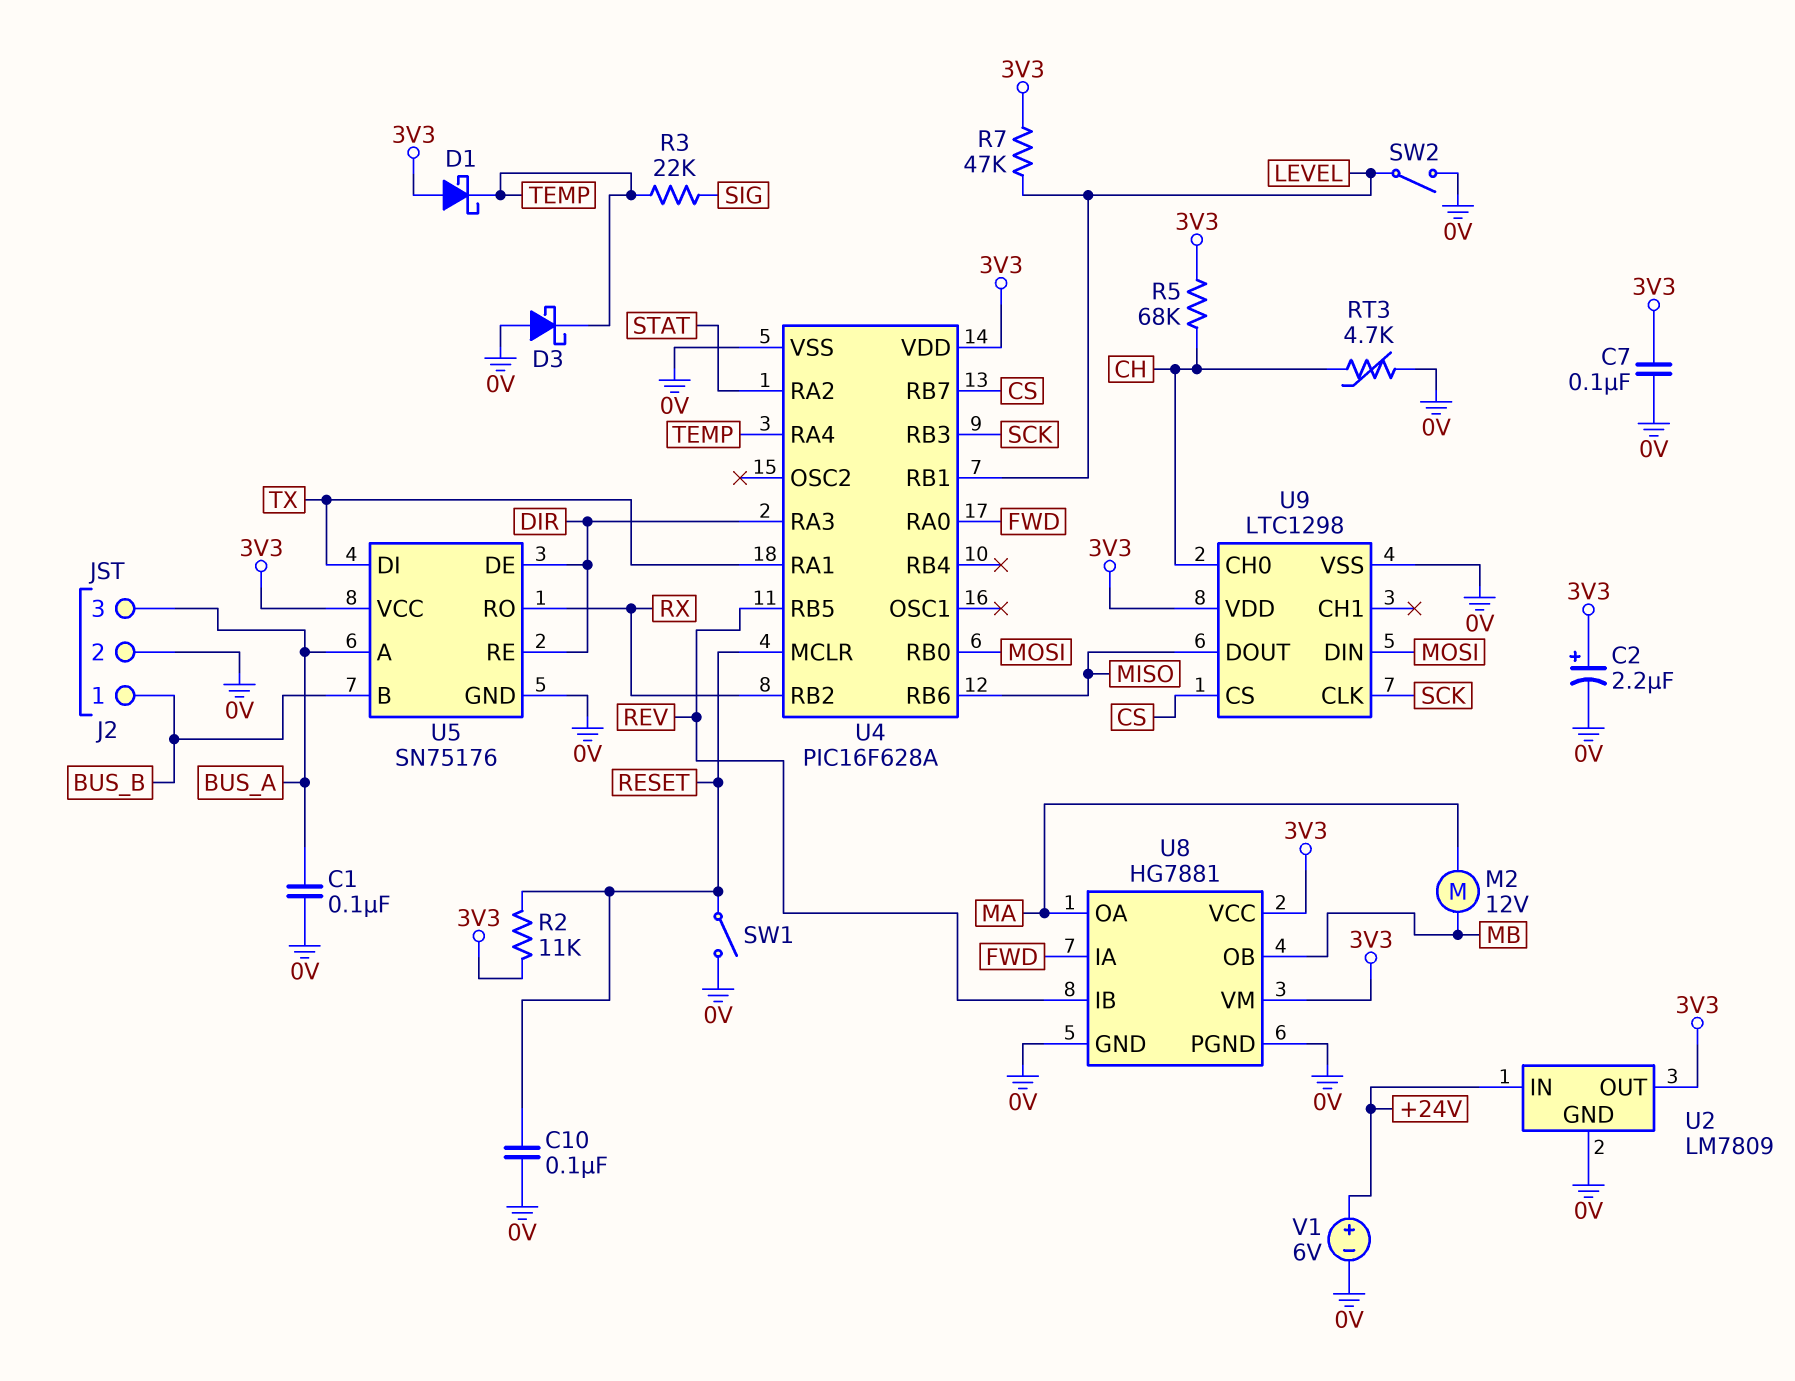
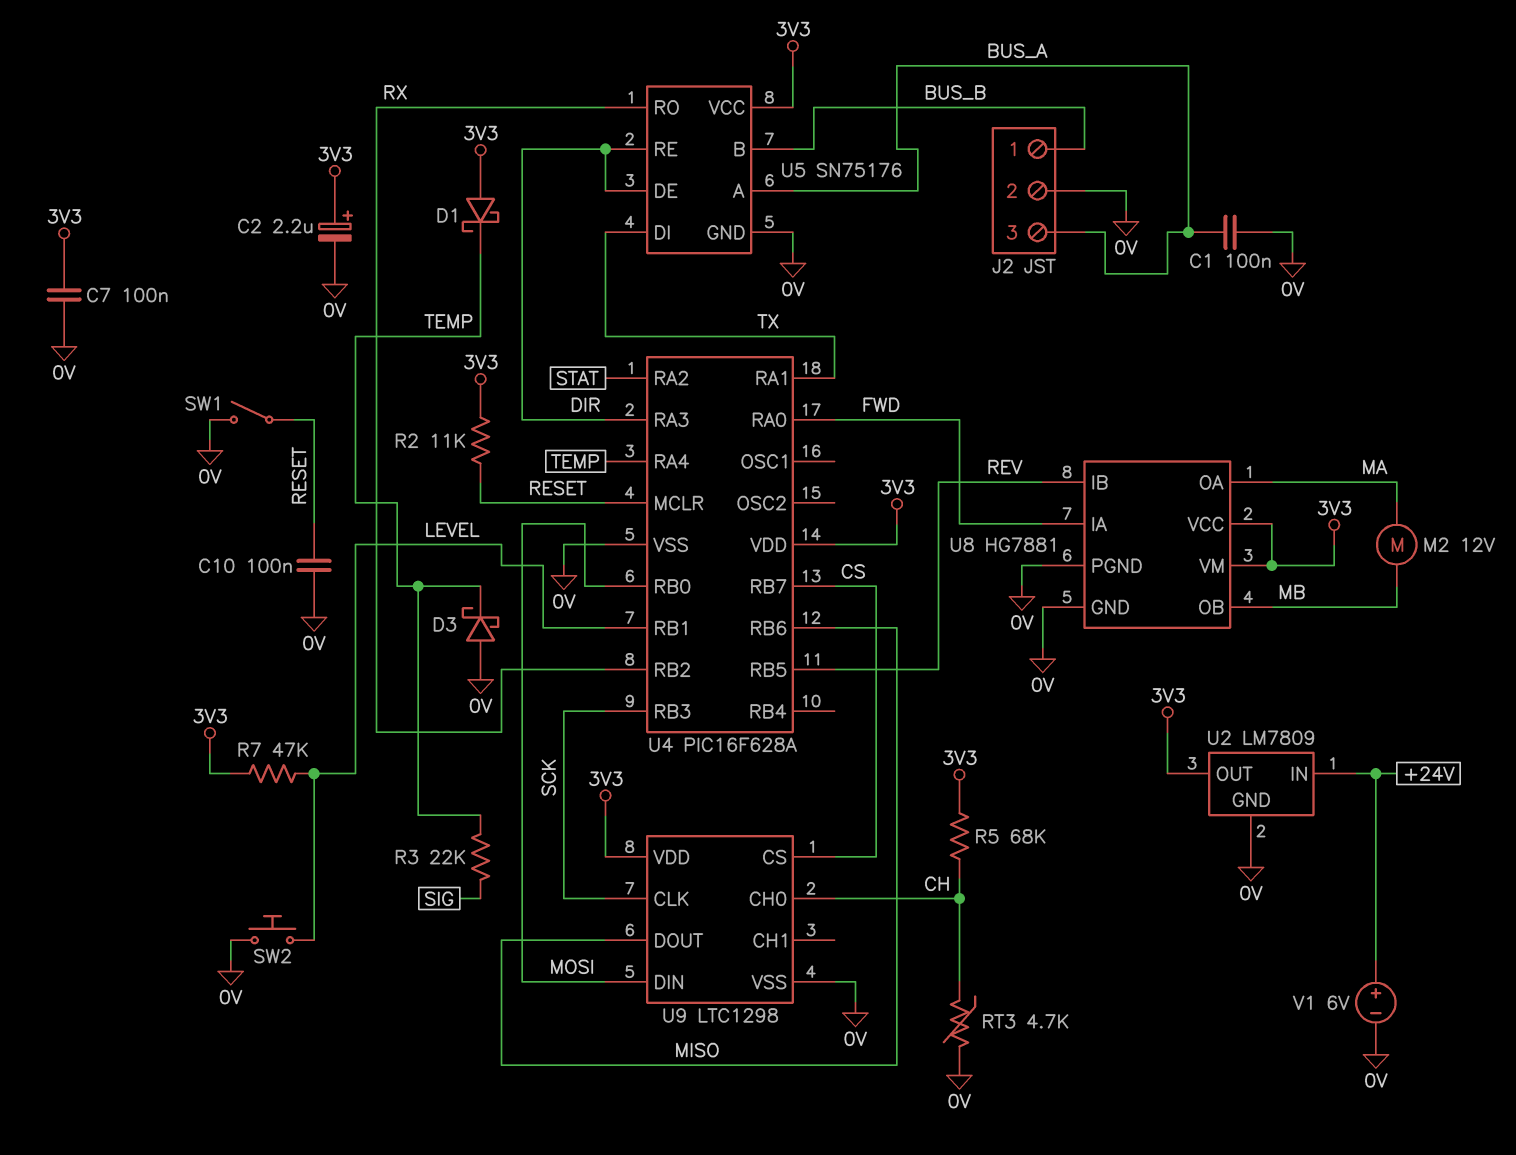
SW2: switch (0V, LEVEL) -> button (0V, LEVEL)

